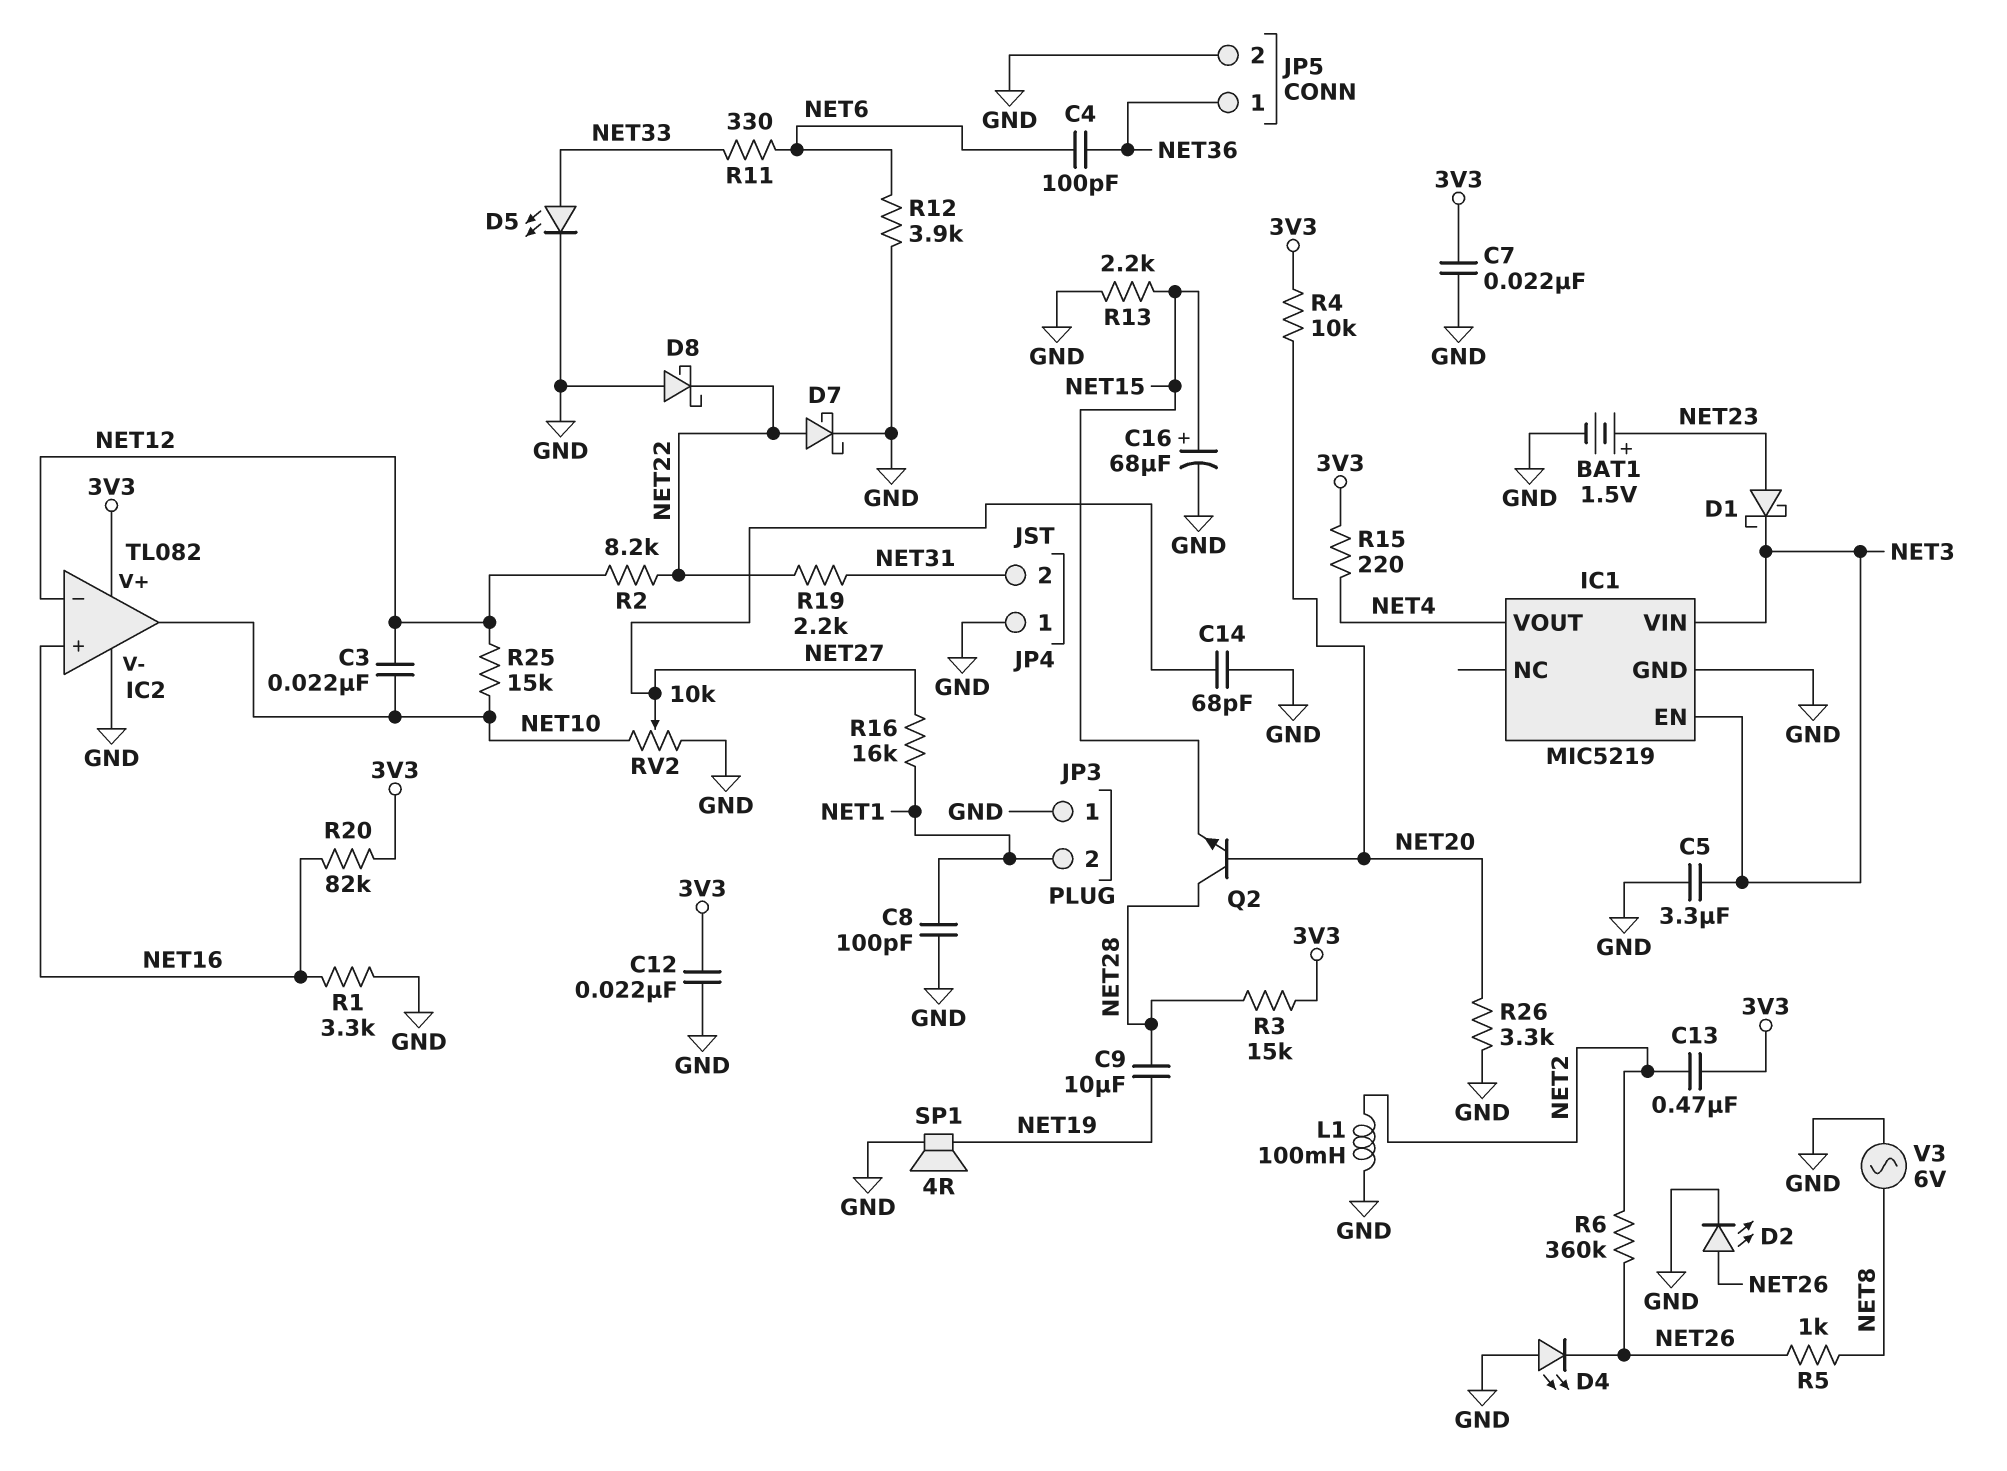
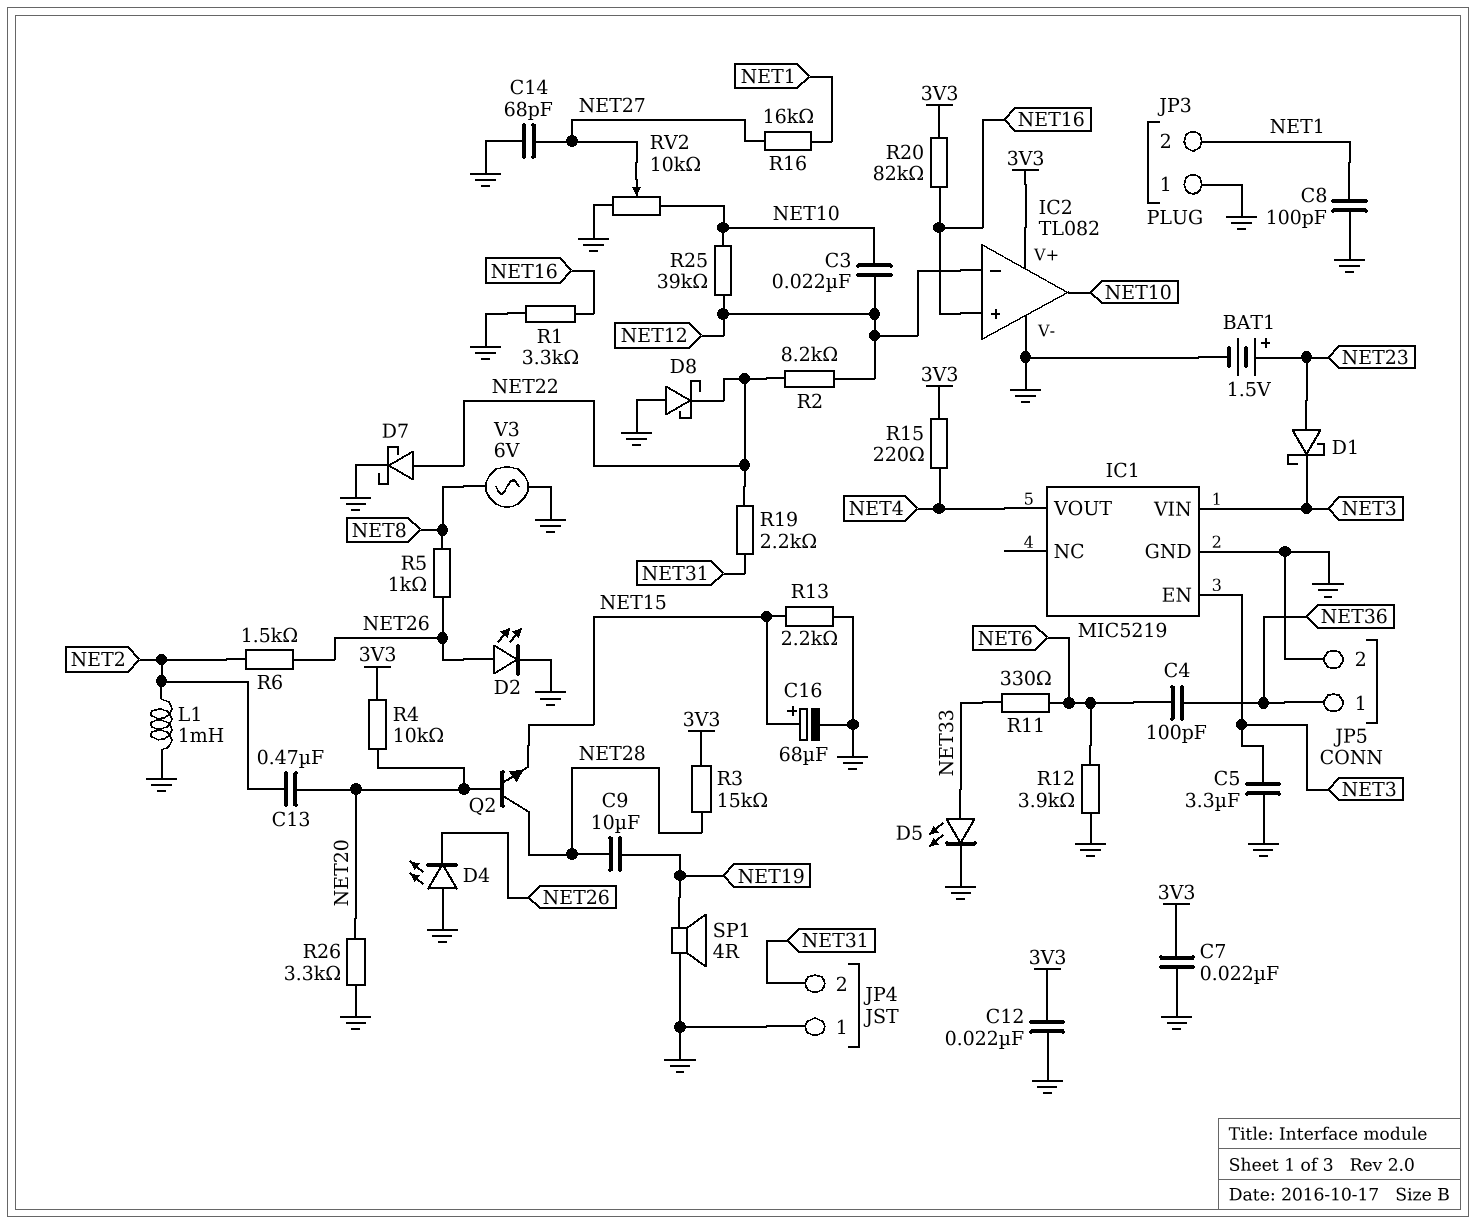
C13: 470nF (3V3, NET2) -> 470nF (NET2, NET20)
L1: 100mH (GND, NET2) -> 1mH (GND, NET2)
R6: 360k (NET2, NET26) -> 1.5k (NET2, NET26)
R25: 15k (NET10, NET12) -> 39k (NET10, NET12)

